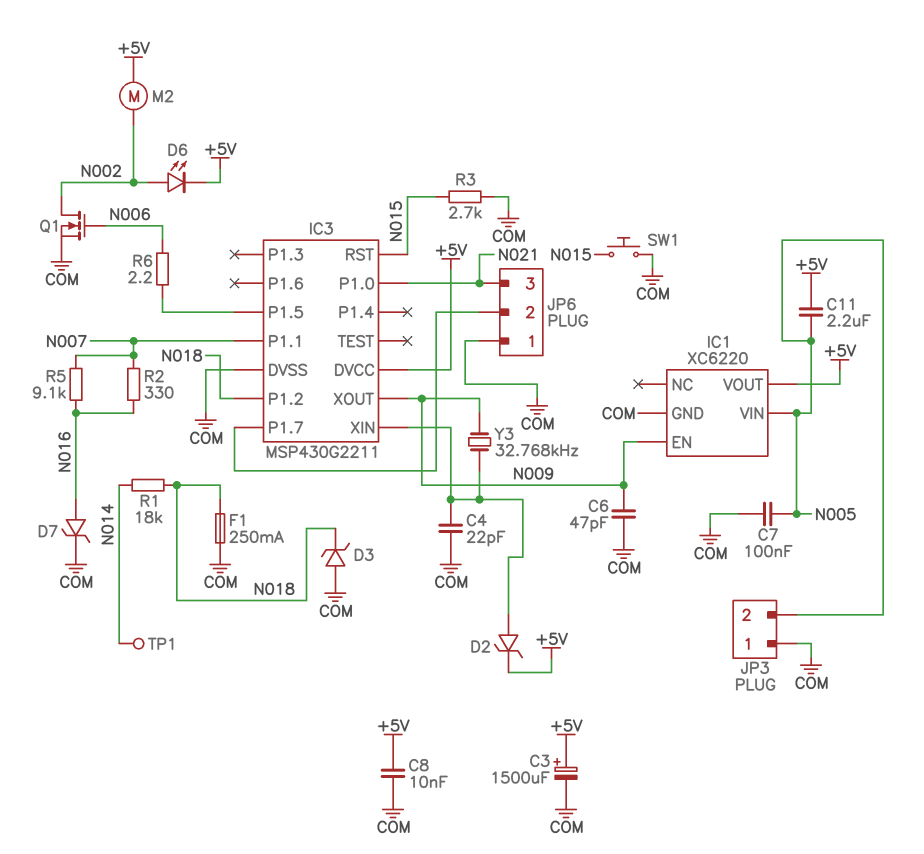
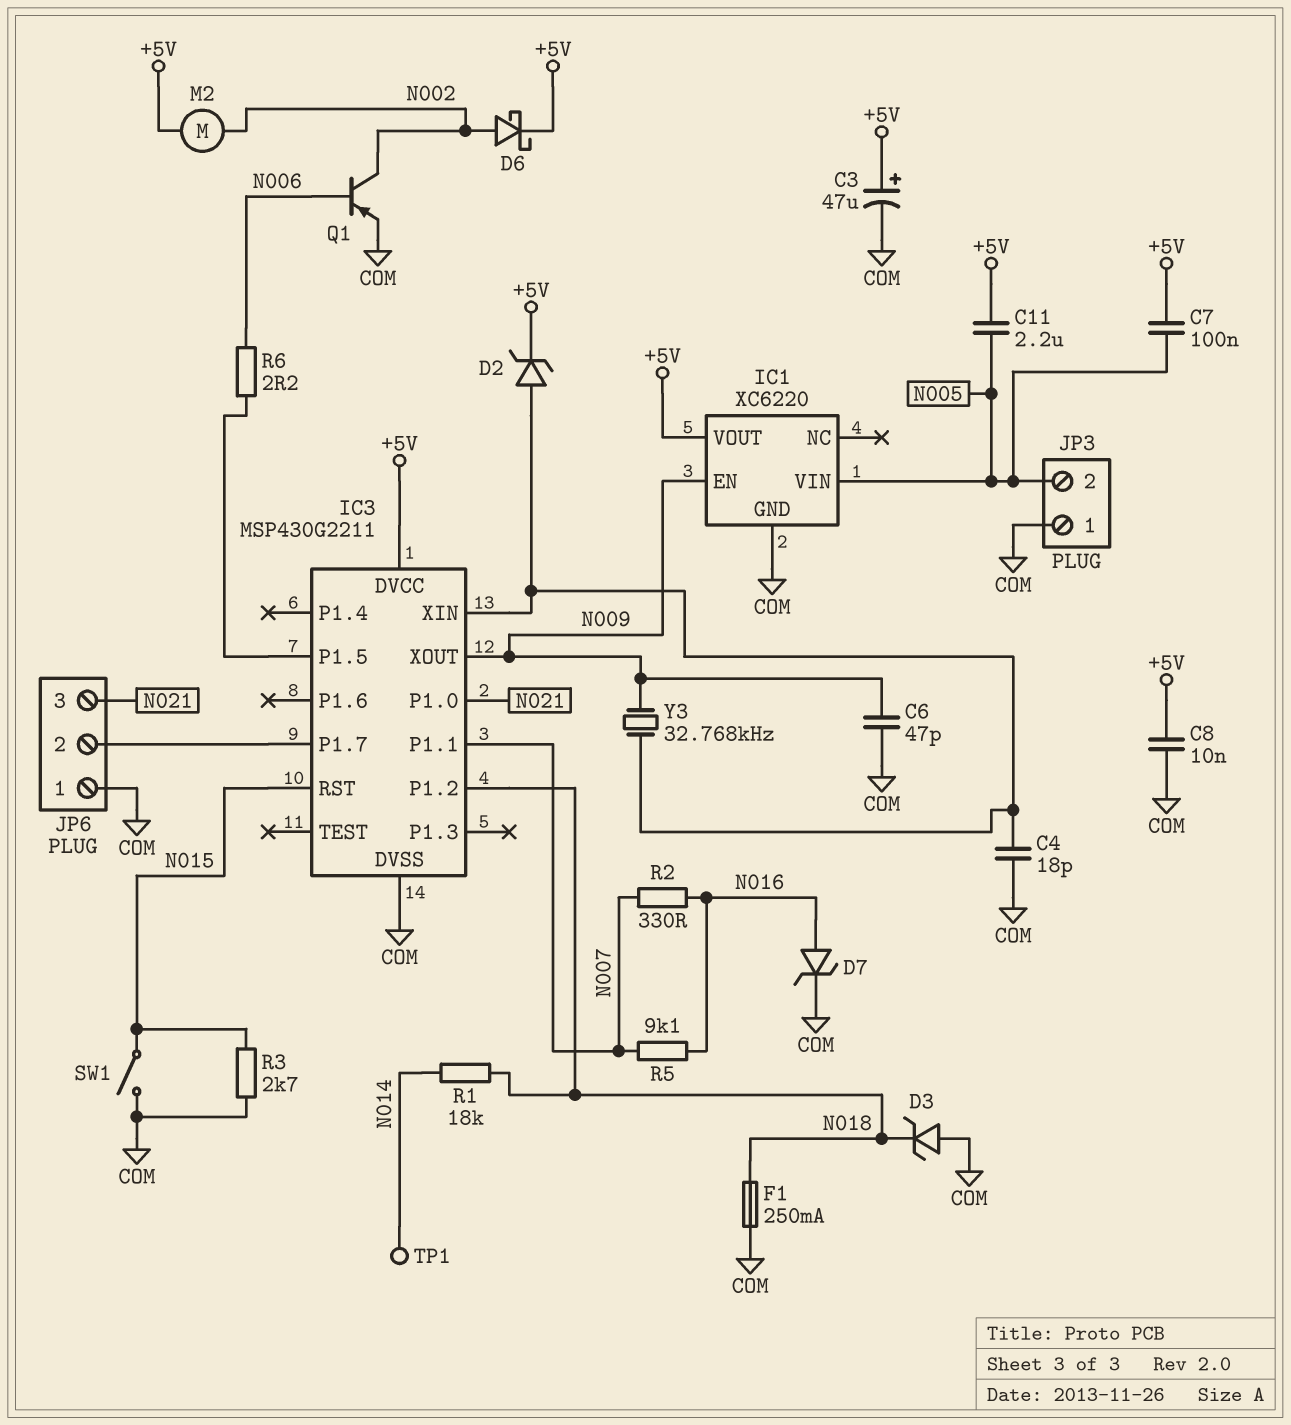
C3: 1500uF (plus +5V, minus COM) -> 47uF (plus +5V, minus COM)
C4: 22pF (COM, IC3/XIN) -> 18pF (COM, IC3/XIN)
C7: 100nF (COM, N005) -> 100nF (+5V, N005)
D6: LED (A N002, K +5V) -> schottky (A N002, K +5V)
Q1: NMOS (G N006, D N002, S COM) -> PNP (B N006, C N002, E COM)
SW1: button (COM, N015) -> switch (COM, N015)

